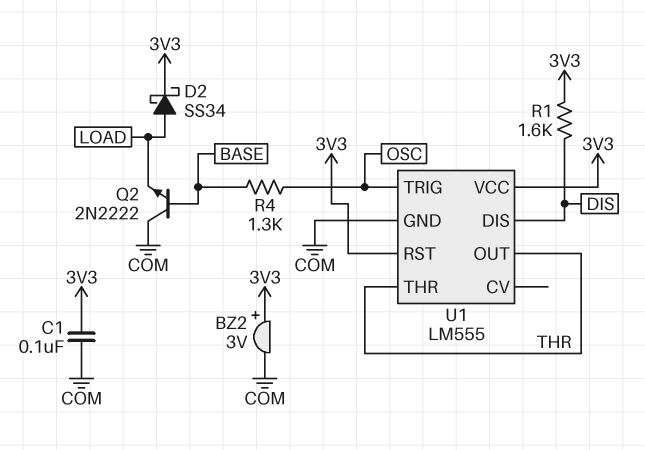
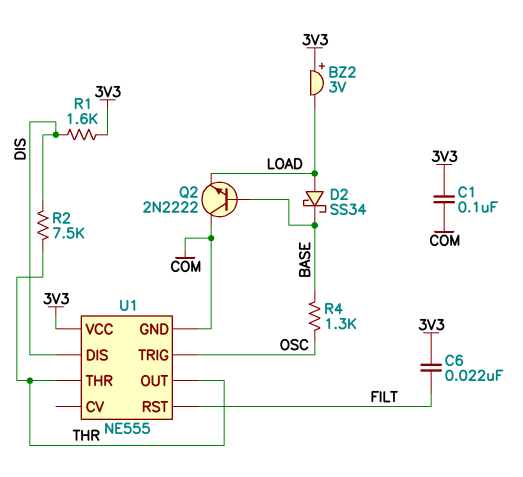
BZ2: buzzer 3V (plus 3V3, minus COM) -> buzzer 3V (plus 3V3, minus LOAD)
C6: none -> 22nF (3V3, FILT)
D2: schottky SS34 (A LOAD, K 3V3) -> schottky SS34 (A LOAD, K BASE)
R2: none -> 7.5k (DIS, THR)
U1: LM555 -> NE555
U1 pin RST: 3V3 -> FILT

